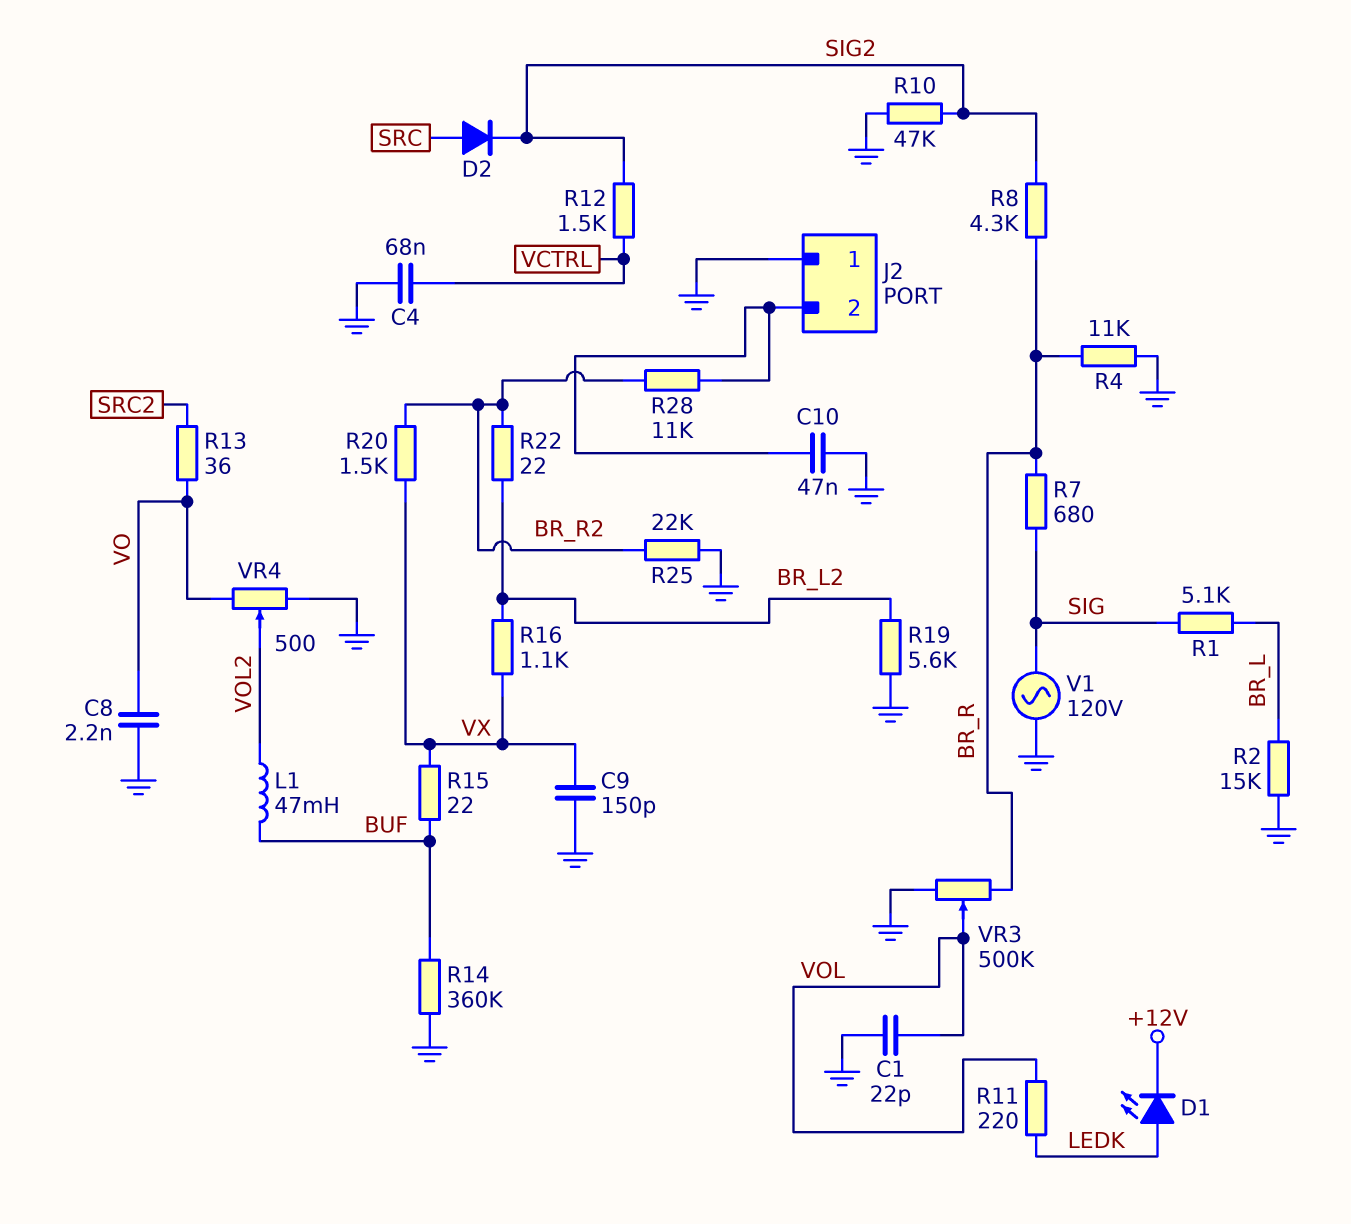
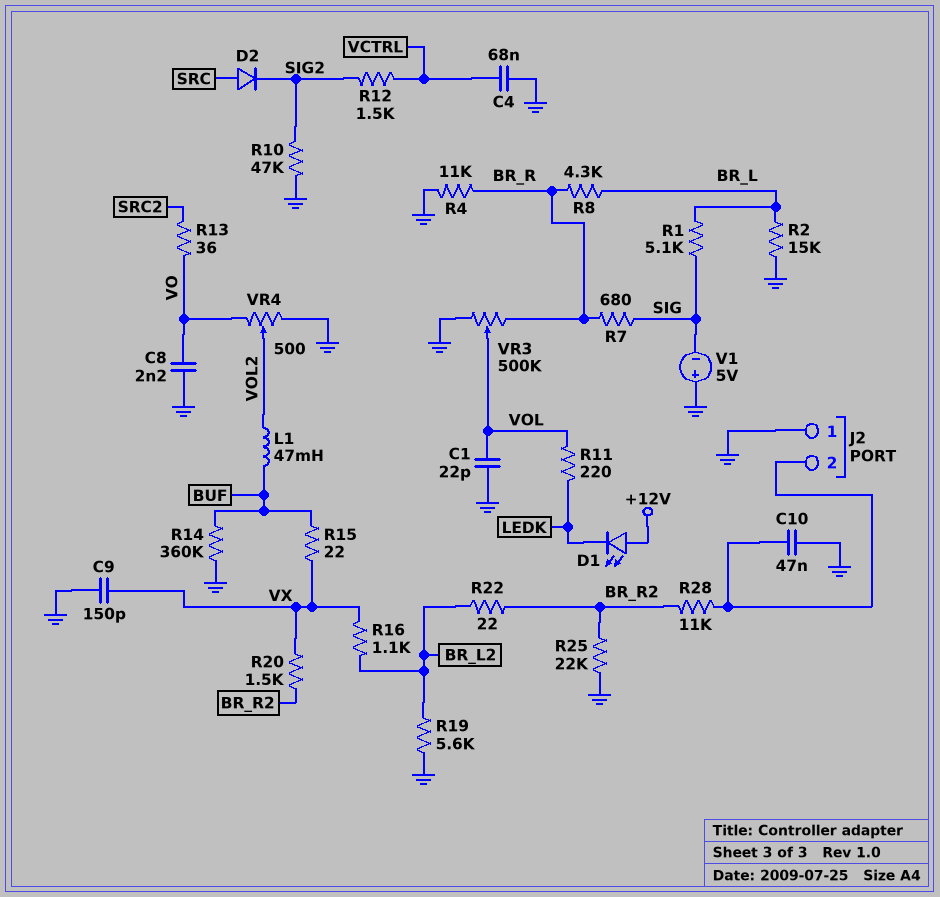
D1: LED (A LEDK, K +12V) -> LED (A +12V, K LEDK)
R8: 4.3k (BR_R, SIG2) -> 4.3k (BR_L, BR_R)
V1: AC 120V (GND, SIG) -> 5V (plus GND, minus SIG)

